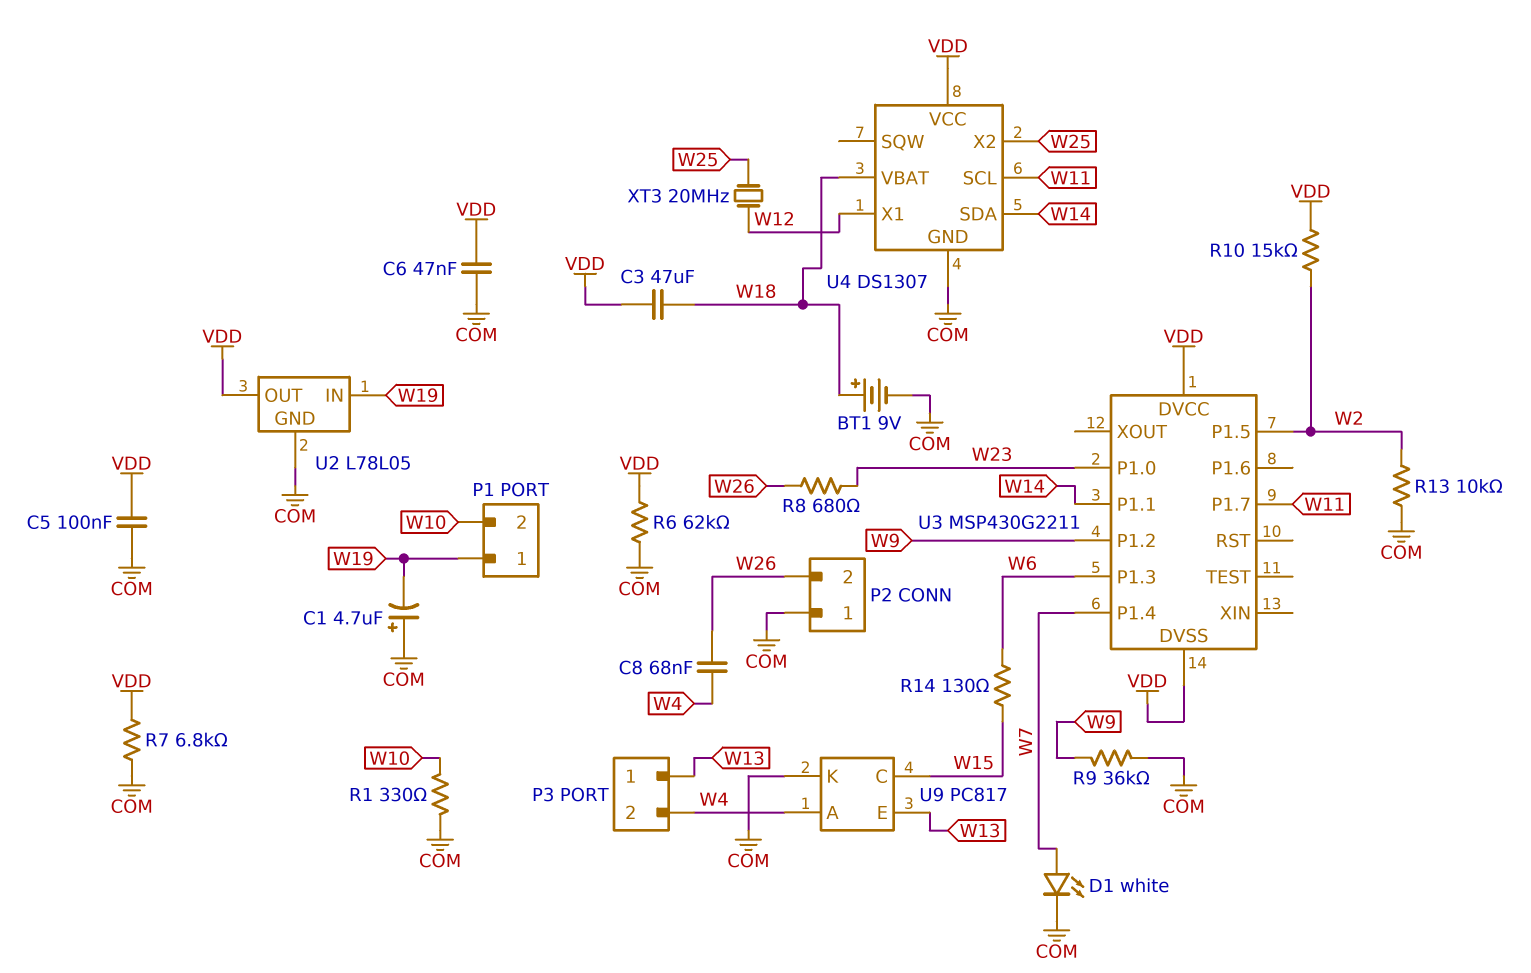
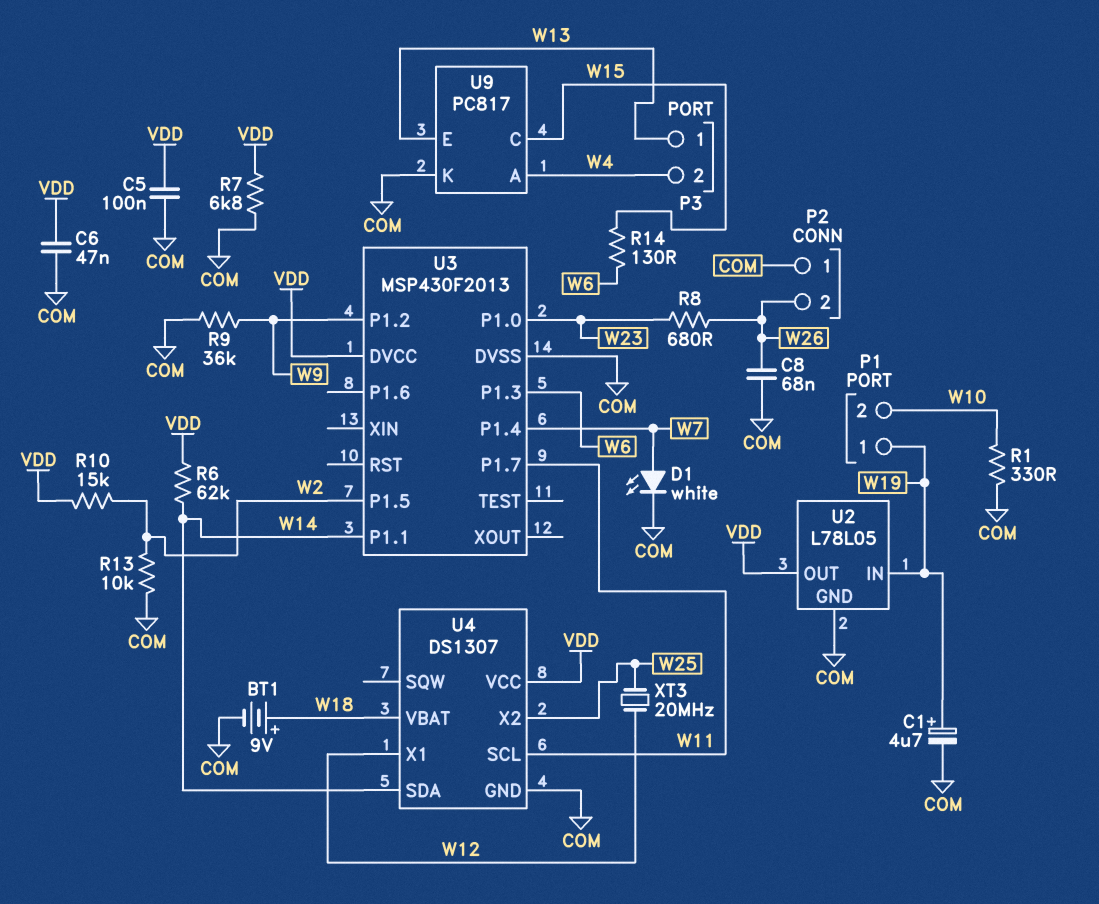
C1: 4.7uF (plus COM, minus W19) -> 4.7uF (plus W19, minus COM)
C3: 47uF (VDD, W18) -> none
C8: 68nF (W4, W26) -> 68nF (COM, W26)
R6: 62k (COM, VDD) -> 62k (VDD, W14)
U3: MSP430G2211 -> MSP430F2013
U3 pin DVSS: VDD -> COM

